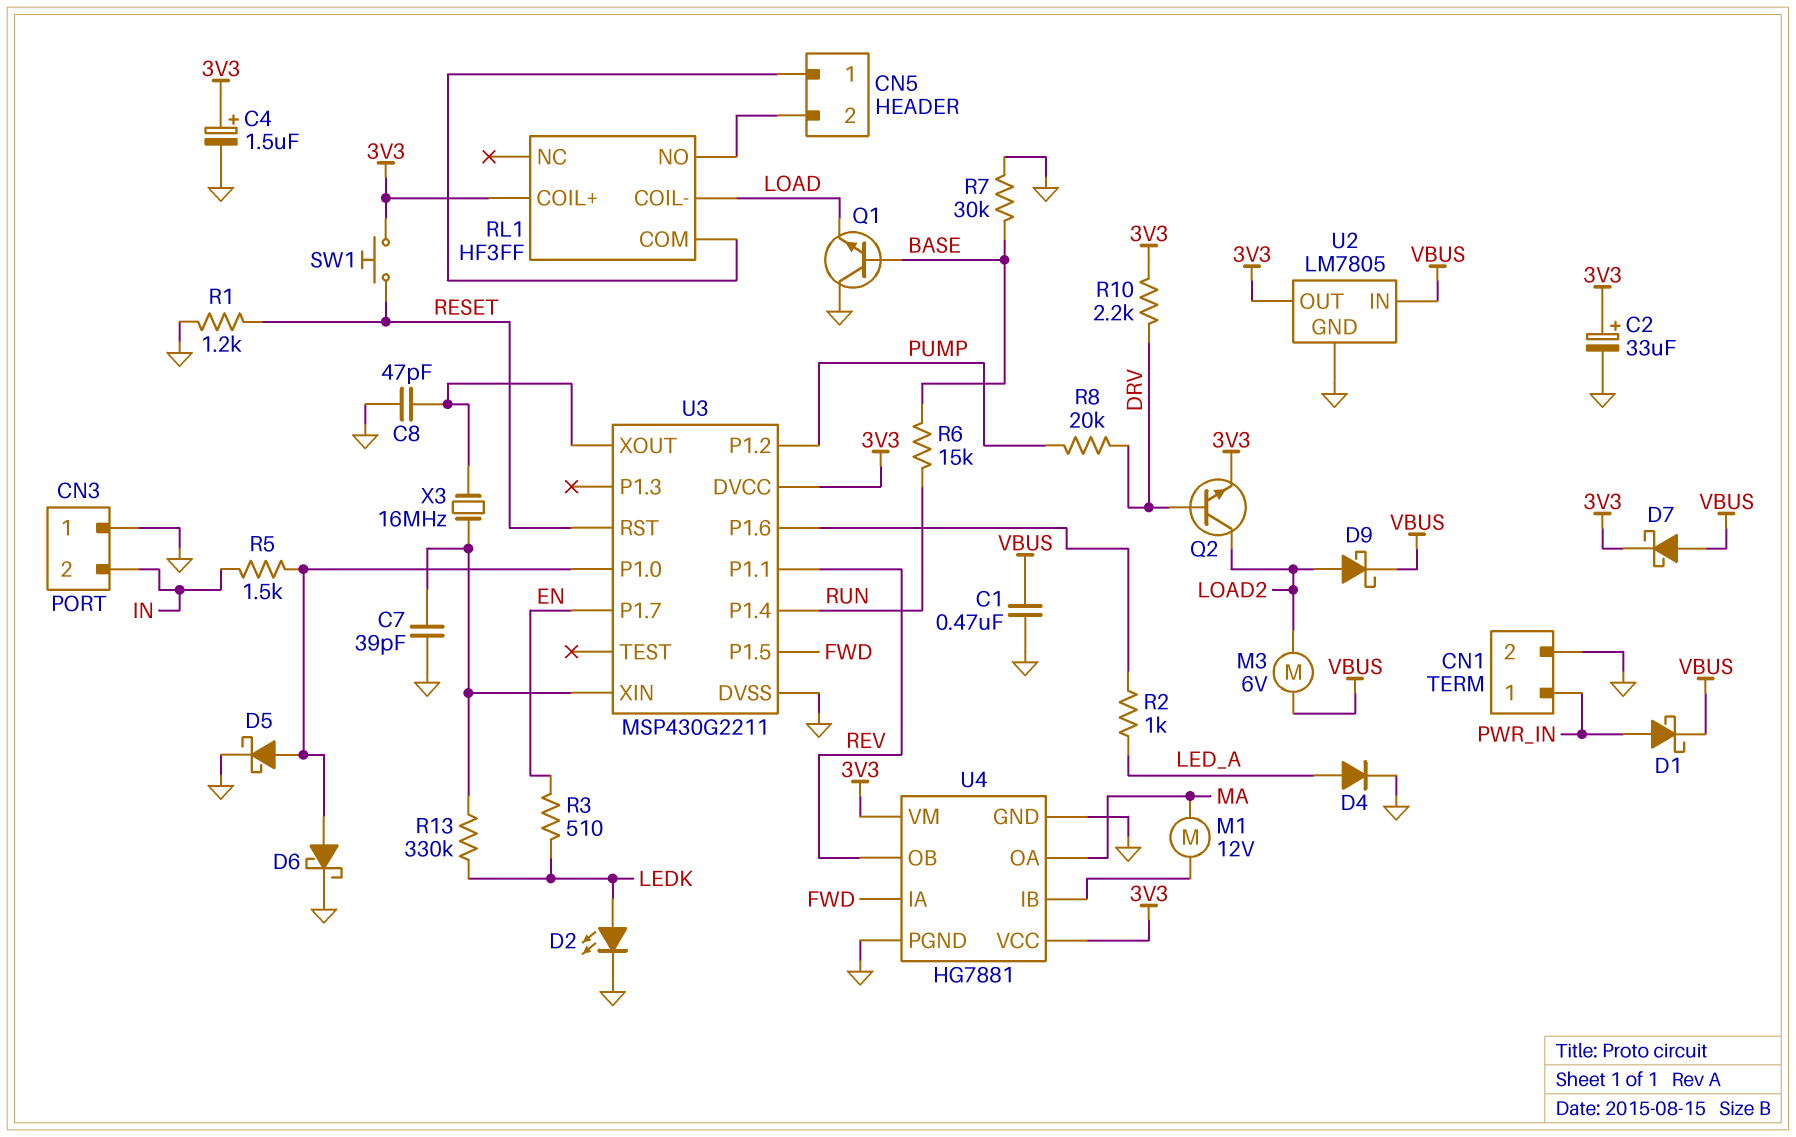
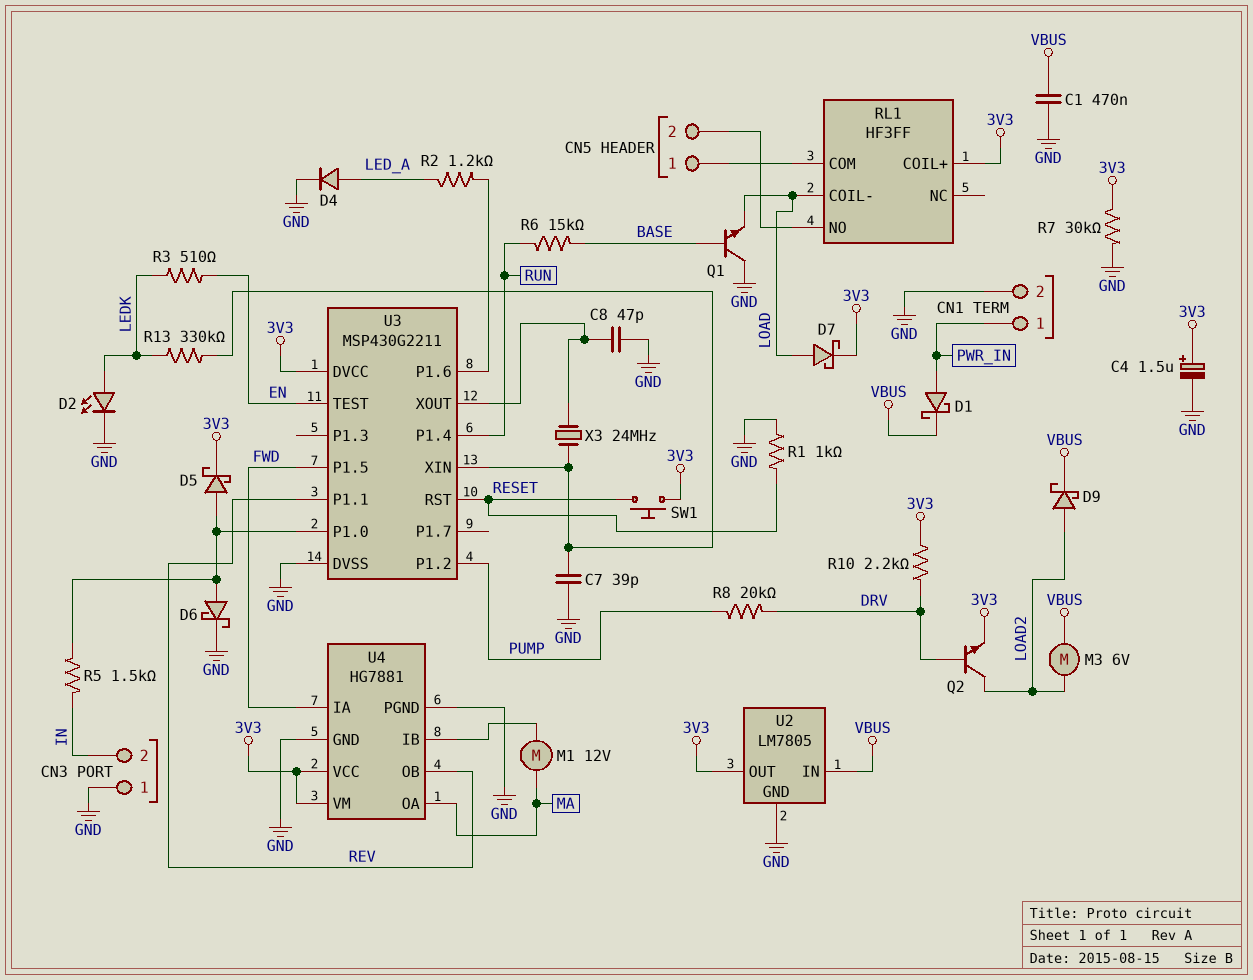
C2: 33uF (plus 3V3, minus GND) -> none
D5: schottky (A U3/P1.0, K GND) -> schottky (A U3/P1.0, K 3V3)
D7: schottky (A VBUS, K 3V3) -> schottky (A LOAD, K 3V3)
R1: 1.2k (GND, RESET) -> 1k (GND, RESET)
R2: 1k (LED_A, U3/P1.6) -> 1.2k (LED_A, U3/P1.6)
R7: 30k (BASE, GND) -> 30k (3V3, GND)
U3 pin P1.7: EN -> none
U3 pin TEST: none -> EN
X3: 16MHz (U3/XIN, U3/XOUT) -> 24MHz (U3/XIN, U3/XOUT)

